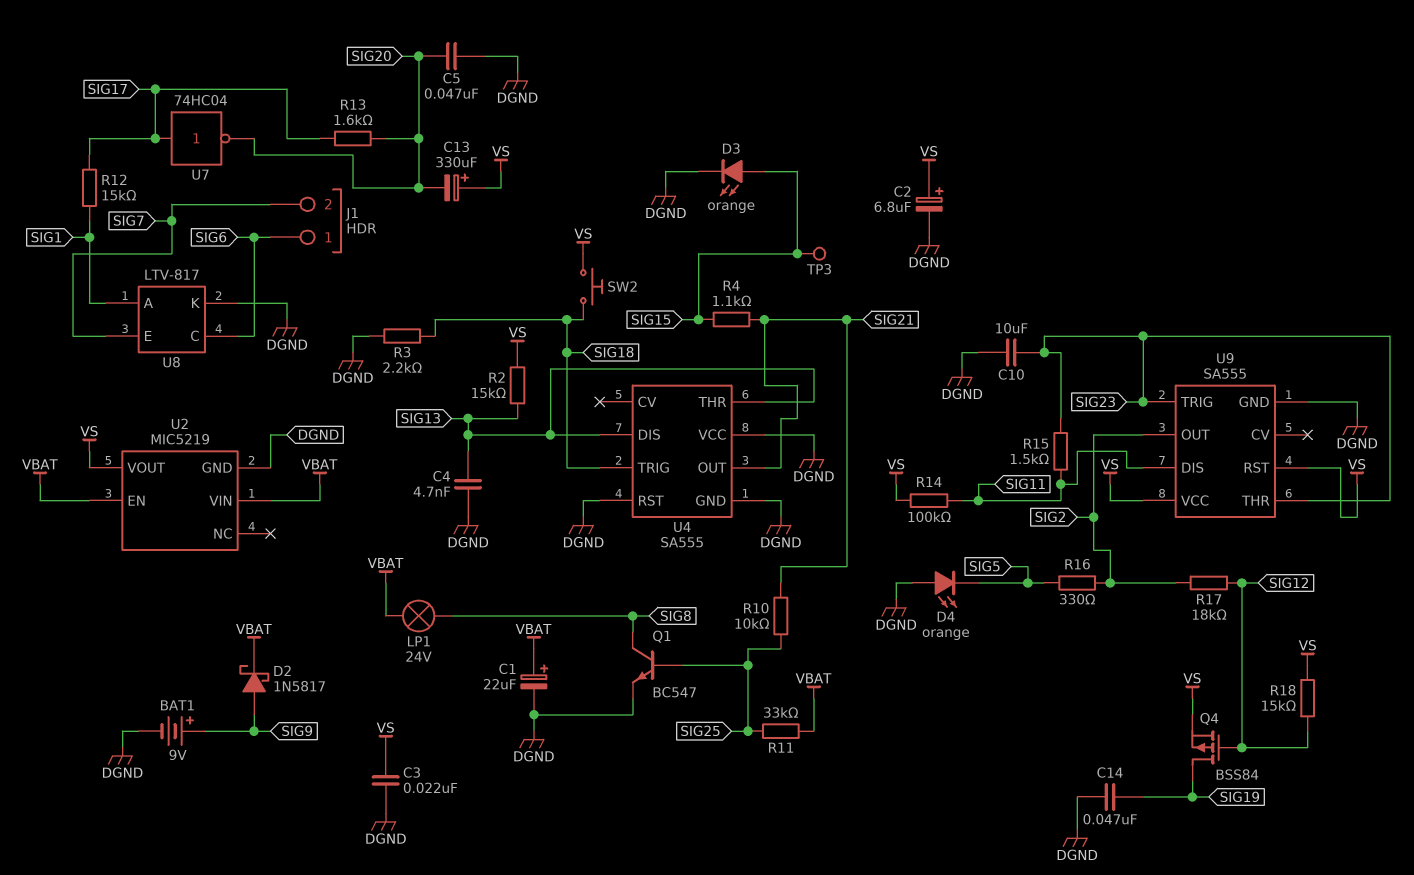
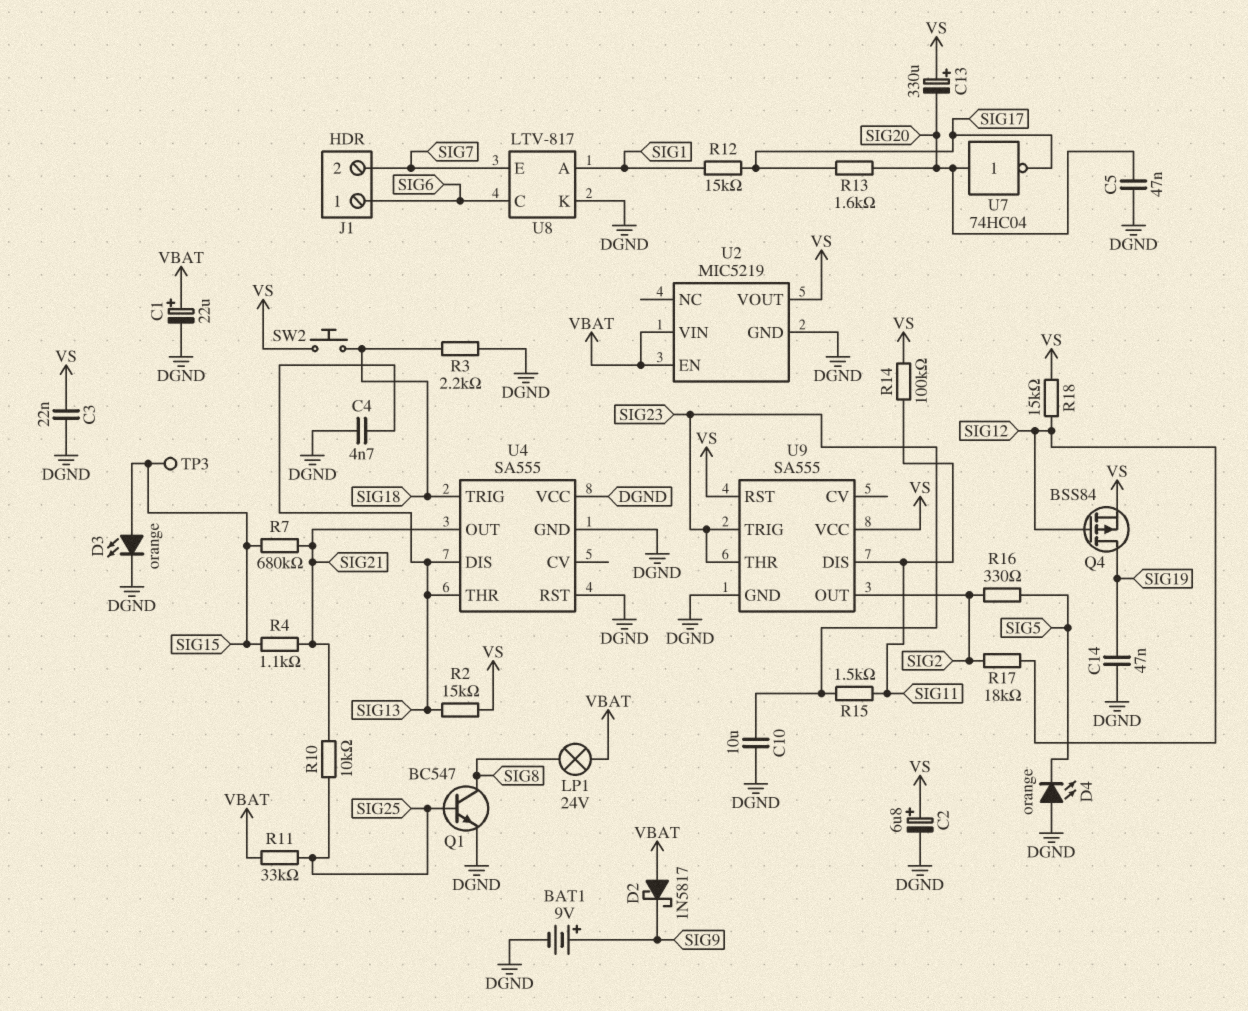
D2: schottky 1N5817 (A SIG9, K VBAT) -> schottky 1N5817 (A VBAT, K SIG9)
R7: none -> 680k (SIG15, SIG21)
U7: NOT 74HC04 (in SIG17, out SIG20) -> NOT 74HC04 (in SIG20, out SIG17)

